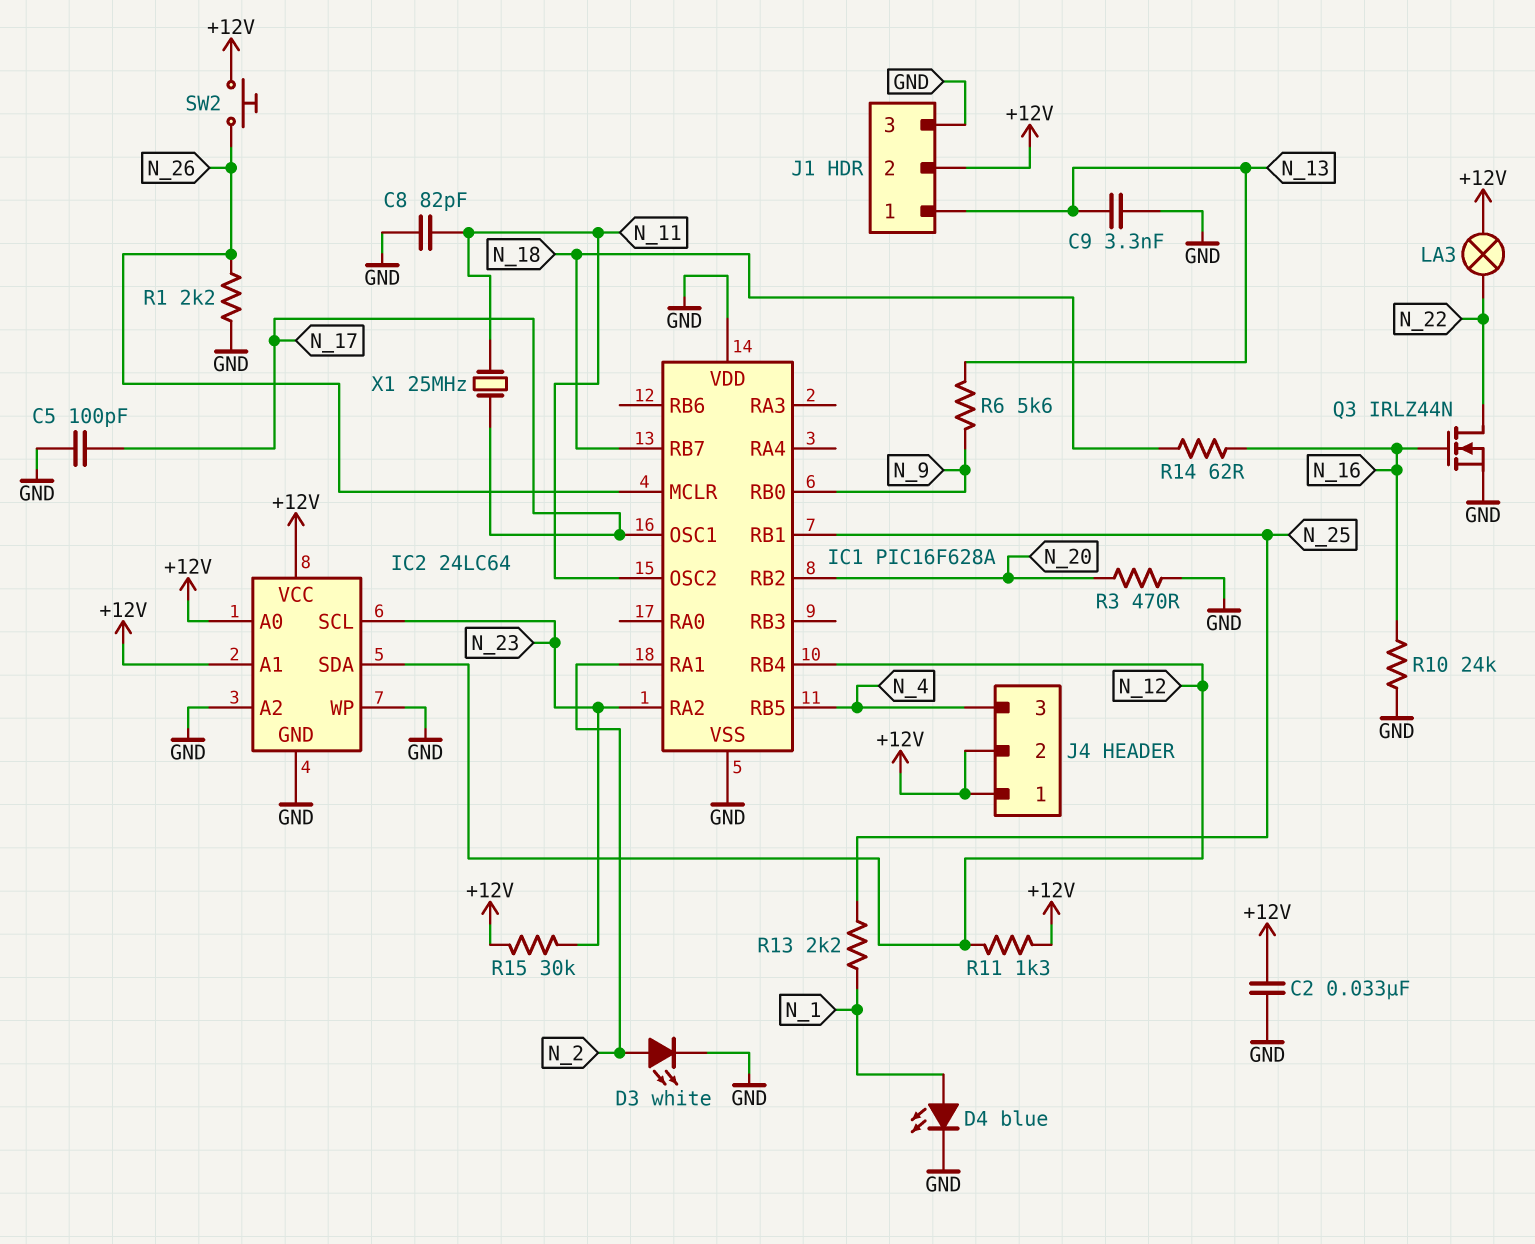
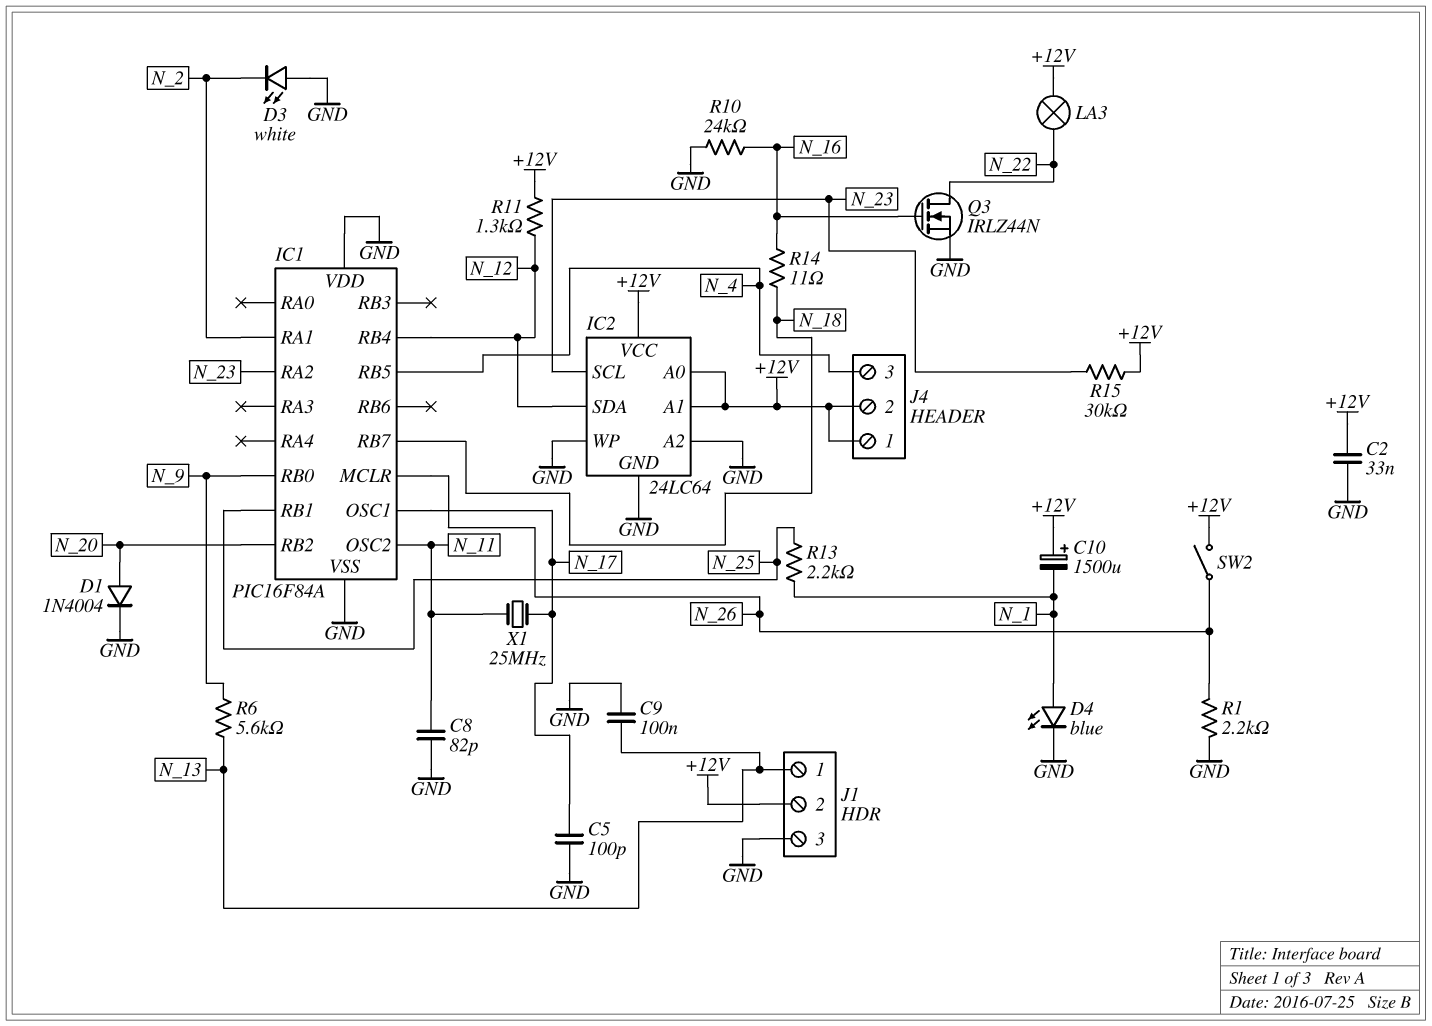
C9: 3.3nF (GND, N_13) -> 100nF (GND, N_13)
C10: none -> 1500uF (plus +12V, minus N_1)
D1: none -> diode 1N4004 (A N_20, K GND)
D3: LED white (A N_2, K GND) -> LED white (A GND, K N_2)
IC1: PIC16F628A -> PIC16F84A
R3: 470 (GND, N_20) -> none
R14: 62 (N_16, N_18) -> 11 (N_16, N_18)
SW2: button (+12V, N_26) -> switch (+12V, N_26)

